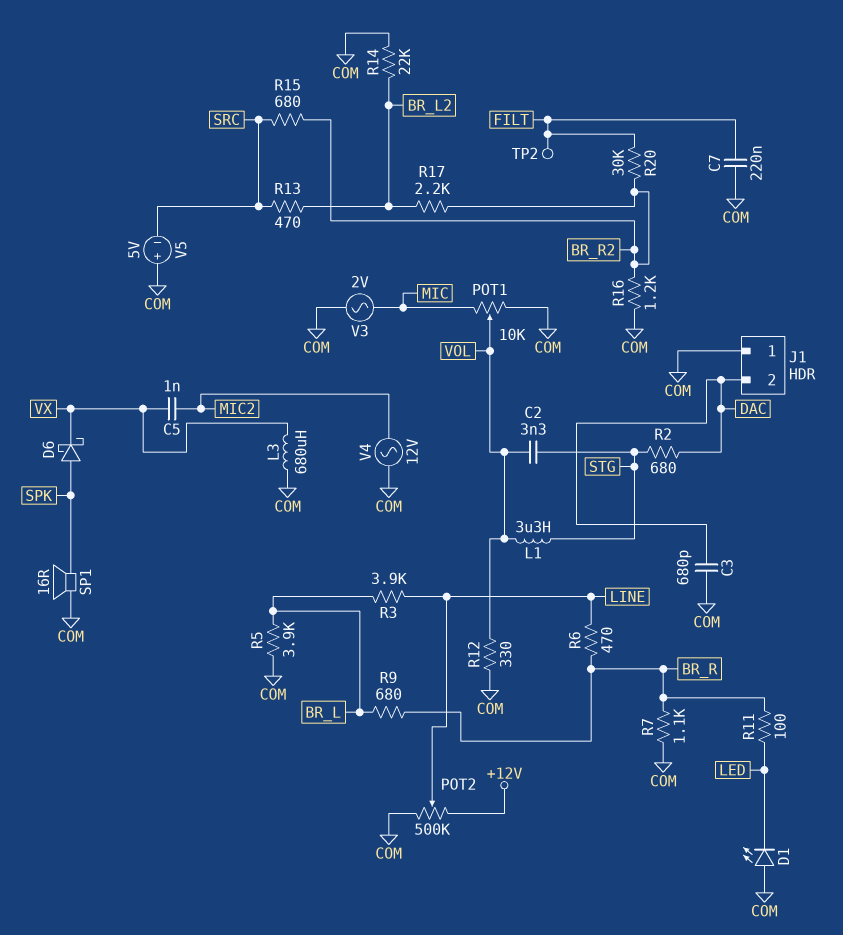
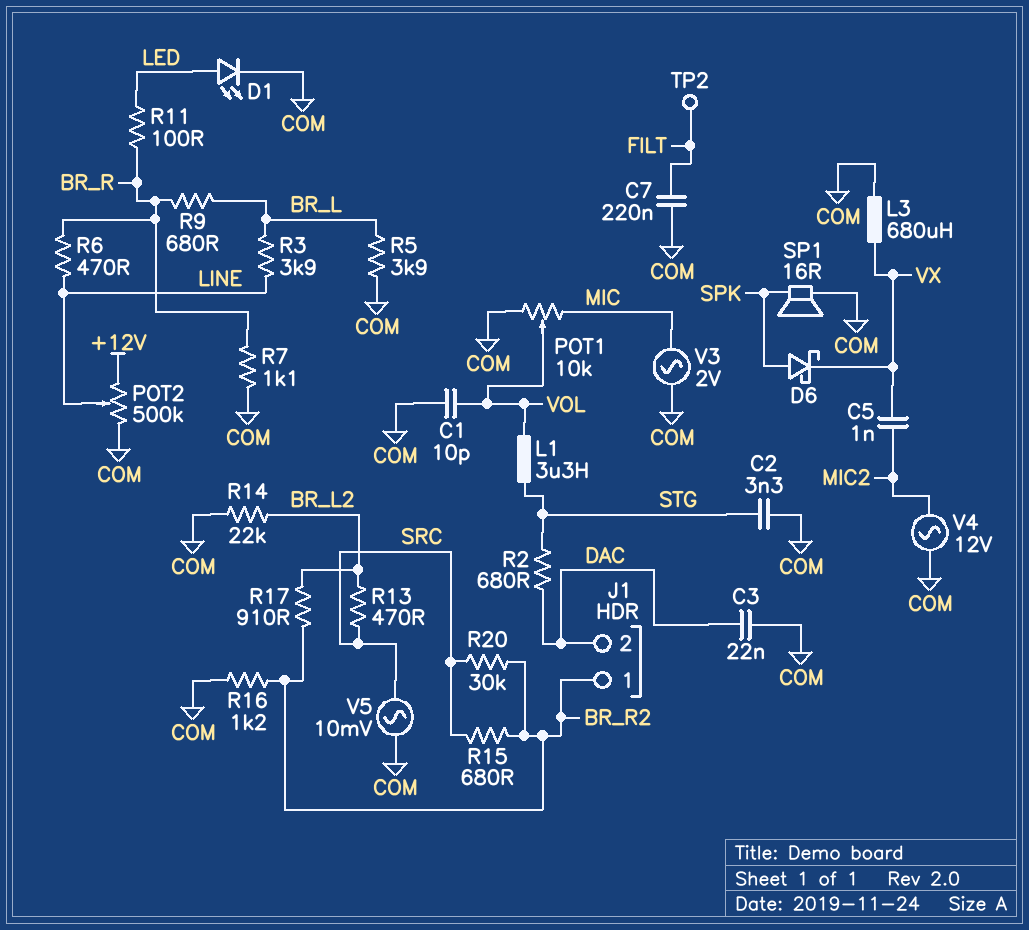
C1: none -> 10pF (COM, VOL)
C2: 3.3nF (STG, VOL) -> 3.3nF (COM, STG)
C3: 680pF (COM, DAC) -> 22nF (COM, DAC)
D1: LED (A COM, K LED) -> LED (A LED, K COM)
J1 pin 1: COM -> BR_R2
R12: 330 (COM, VOL) -> none
R17: 2.2k (BR_L2, BR_R2) -> 910 (BR_L2, BR_R2)
R20: 30k (BR_R2, FILT) -> 30k (BR_R2, SRC)
V5: 5V (plus COM, minus SRC) -> AC 10mV (COM, SRC)

